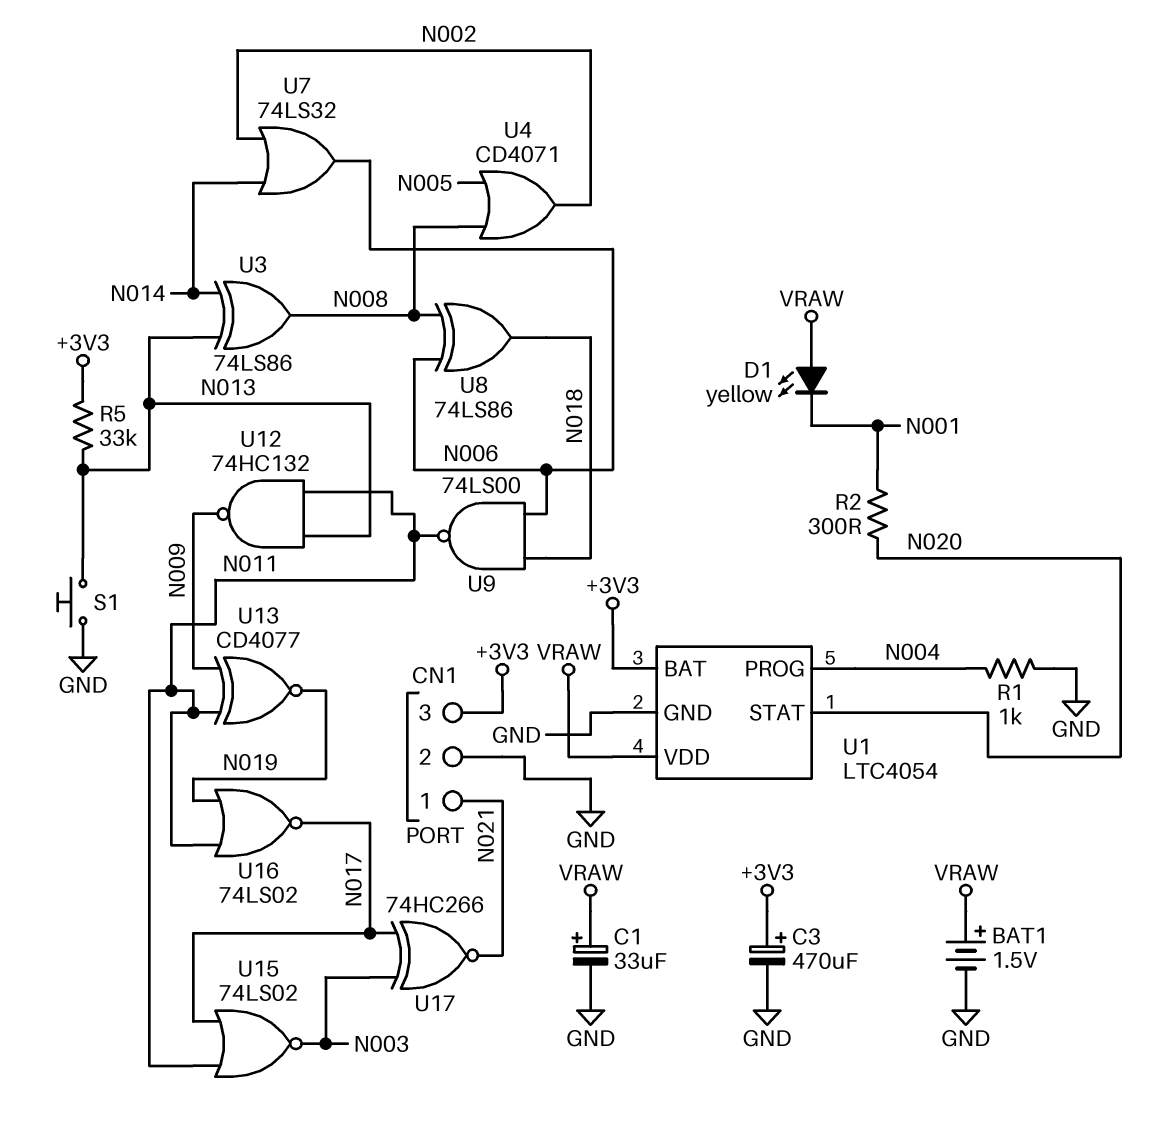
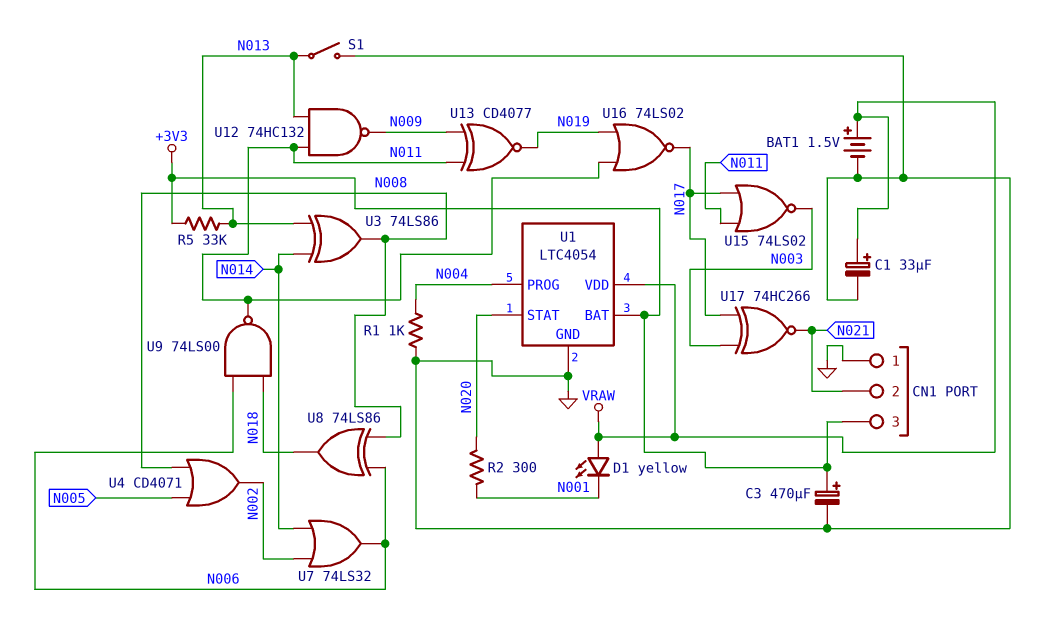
CN1 pin 1: N021 -> GND
CN1 pin 2: GND -> N021
S1: button (GND, N013) -> switch (GND, N013)

